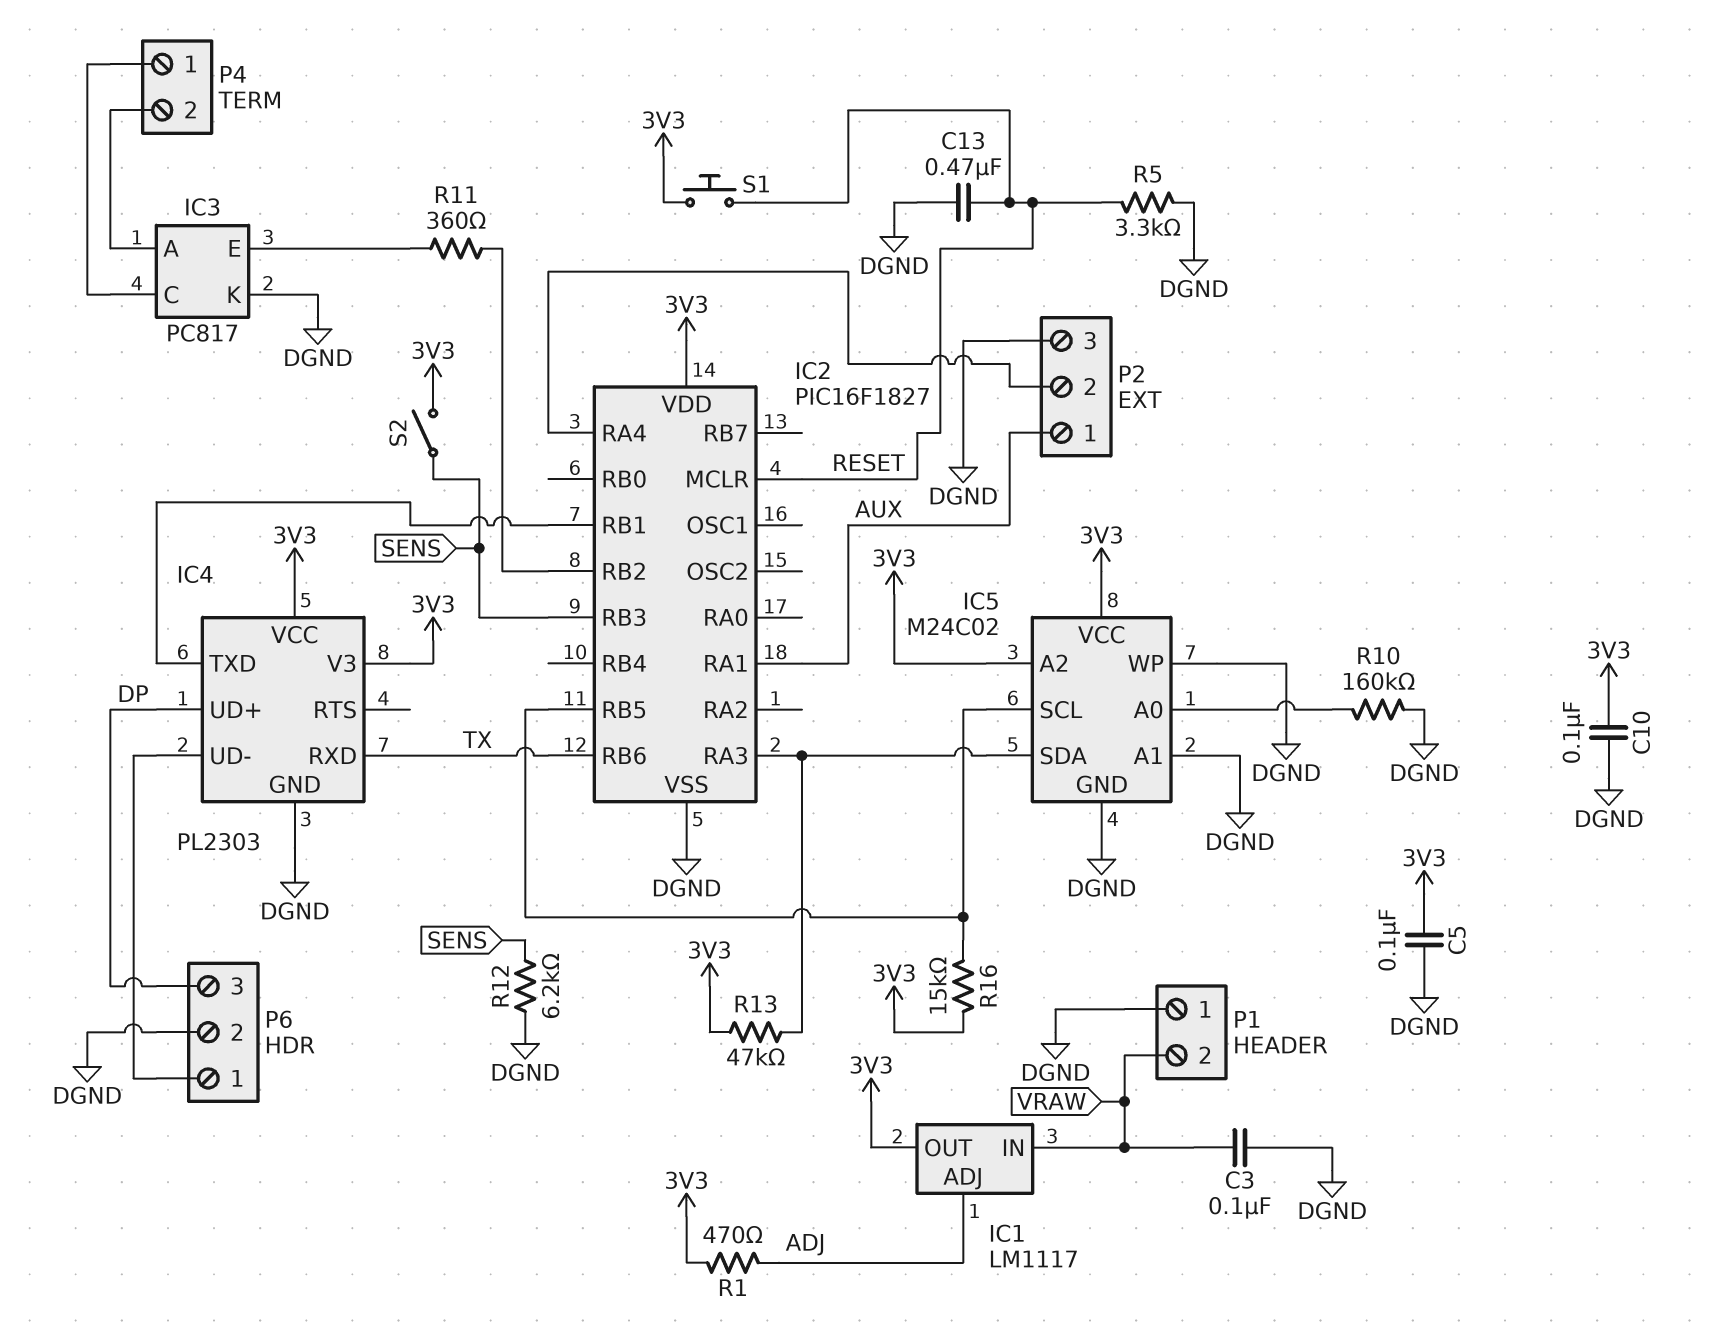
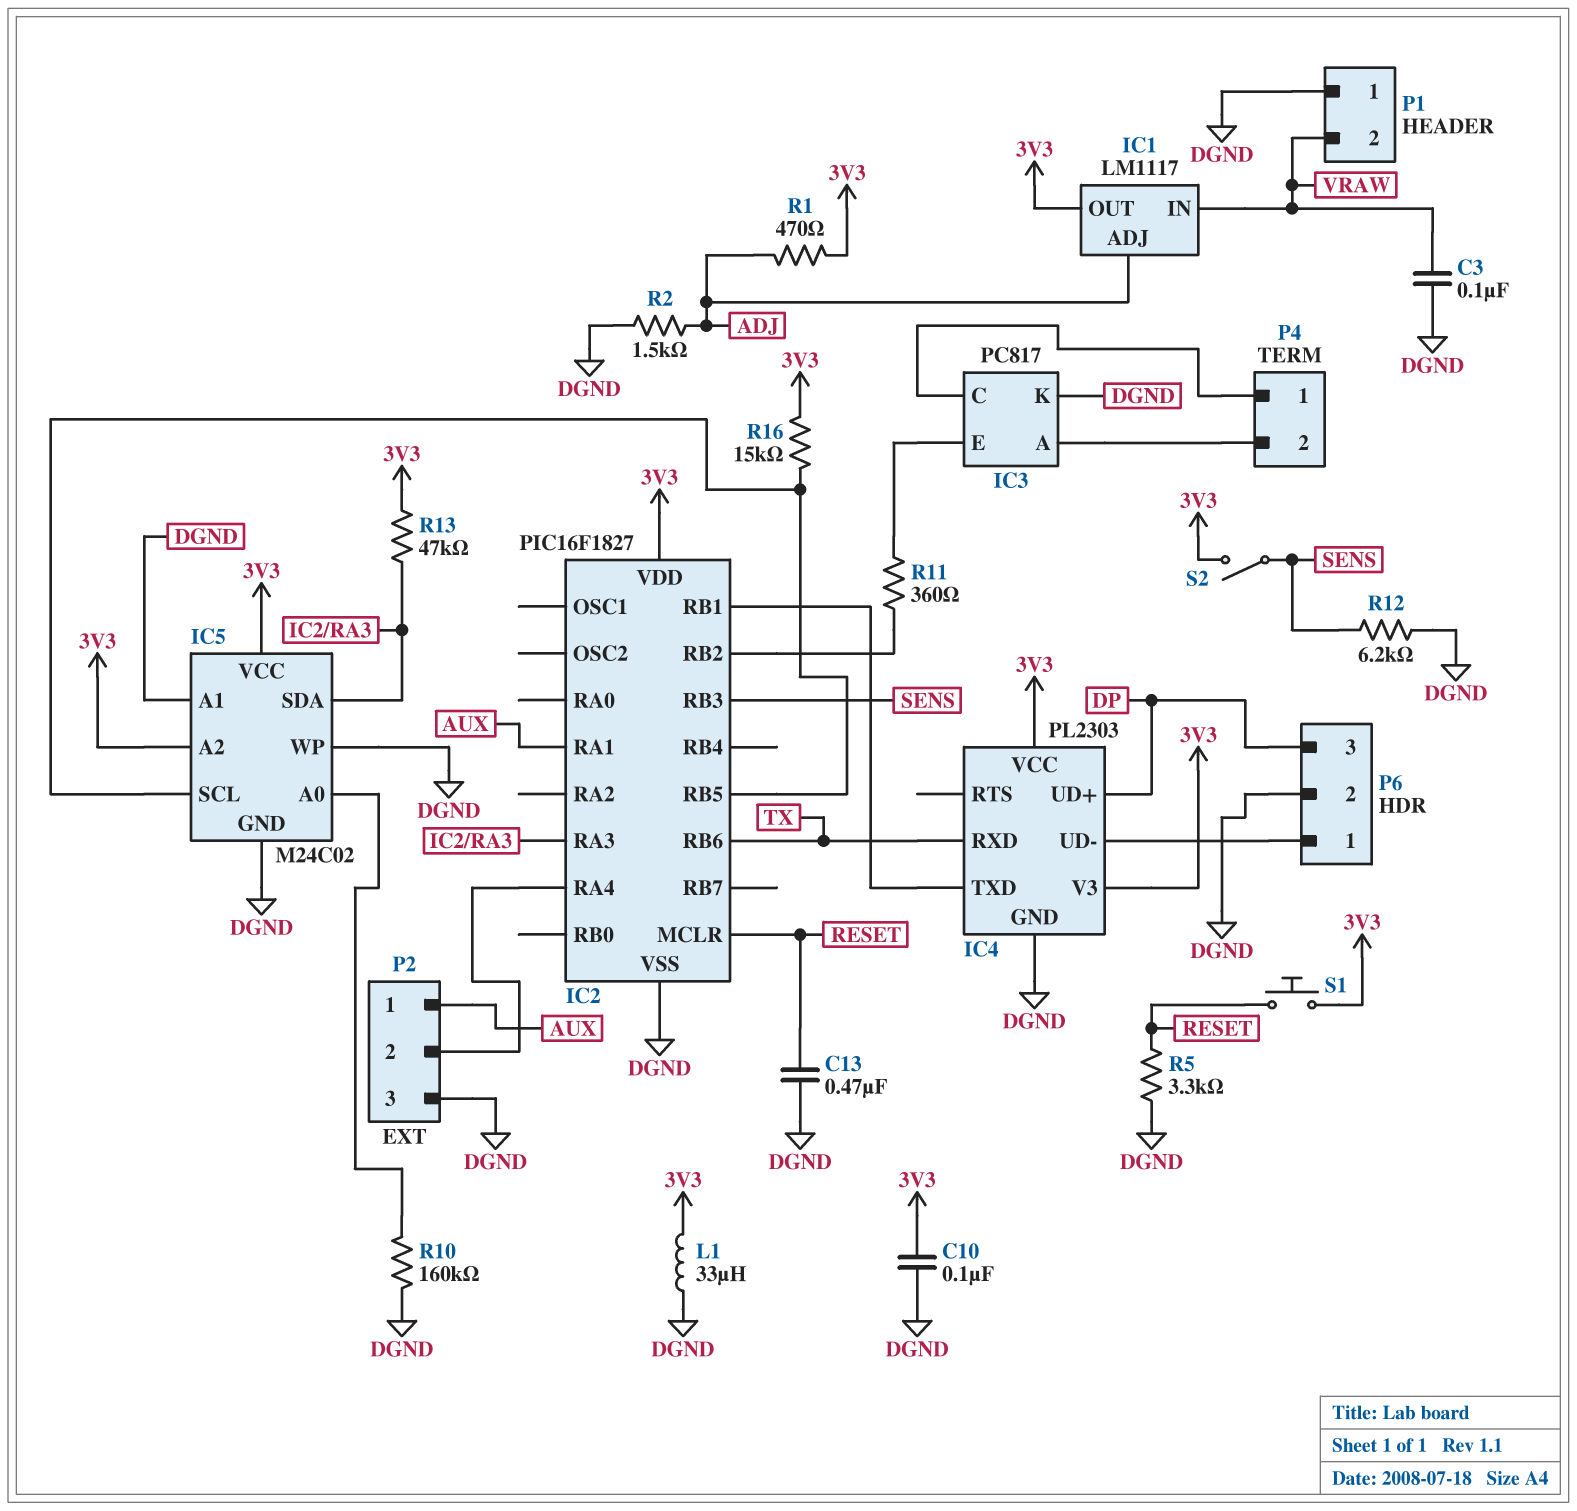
C5: 100nF (3V3, DGND) -> none
L1: none -> 33uH (3V3, DGND)
R2: none -> 1.5k (ADJ, DGND)

